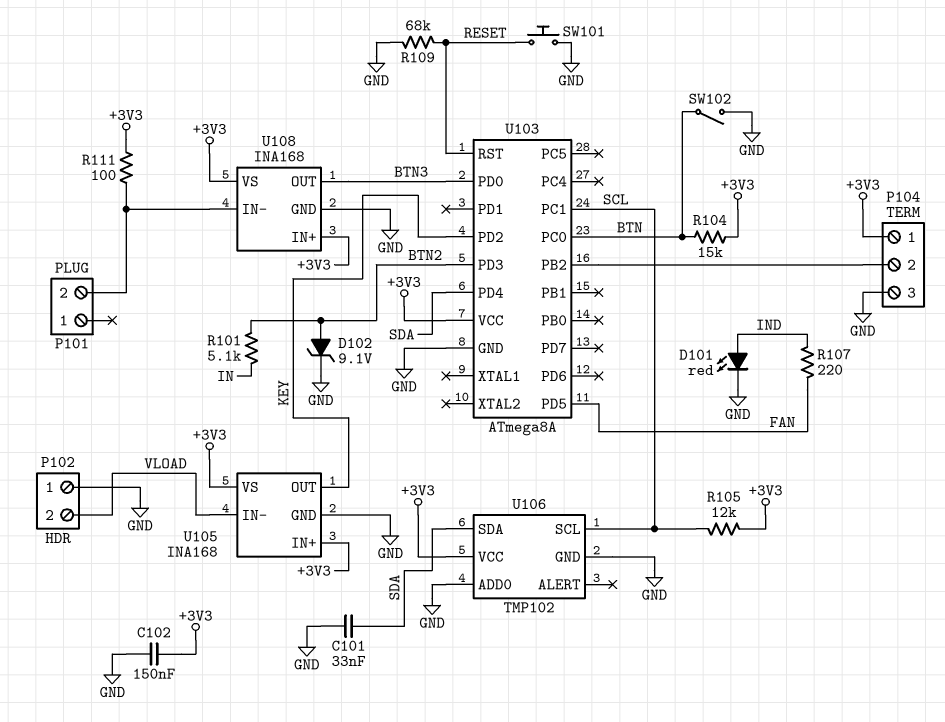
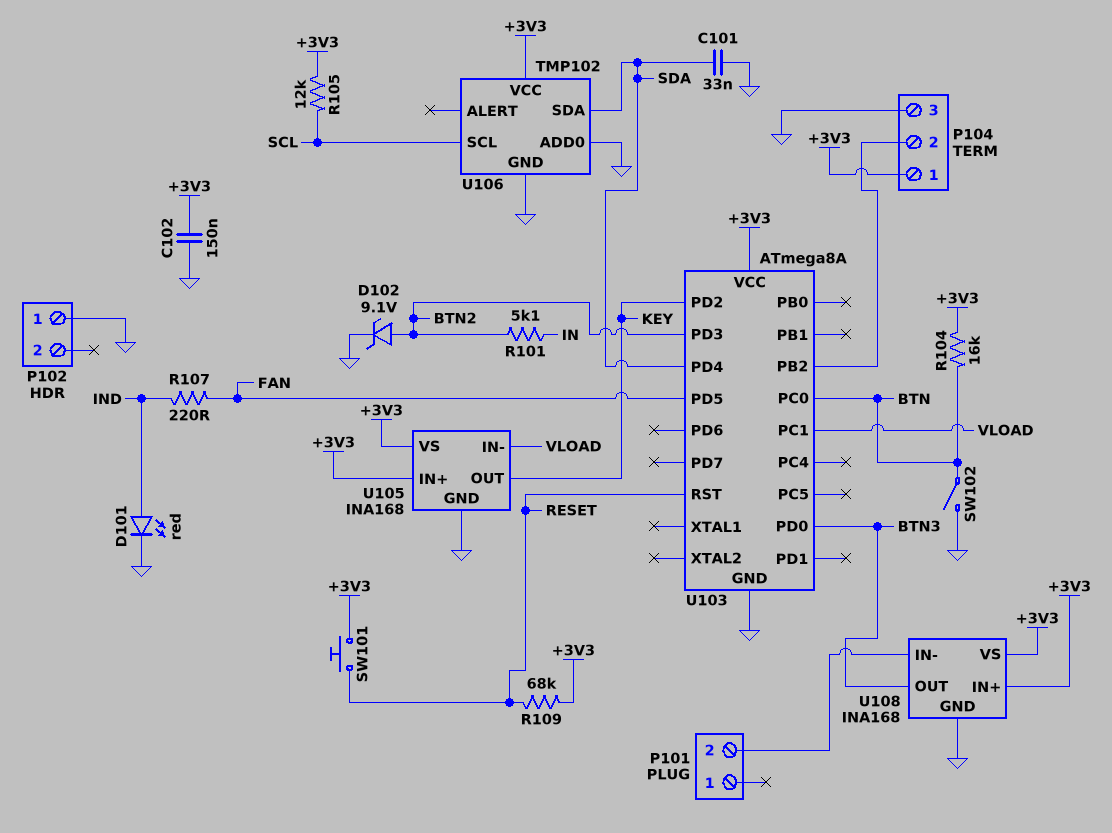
P102 pin 2: VLOAD -> none
R104: 15k (+3V3, BTN) -> 16k (+3V3, BTN)
R109: 68k (GND, RESET) -> 68k (+3V3, RESET)
R111: 100 (+3V3, P101/2) -> none
SW101: button (GND, RESET) -> button (+3V3, RESET)
U103 pin PC1: SCL -> VLOAD

